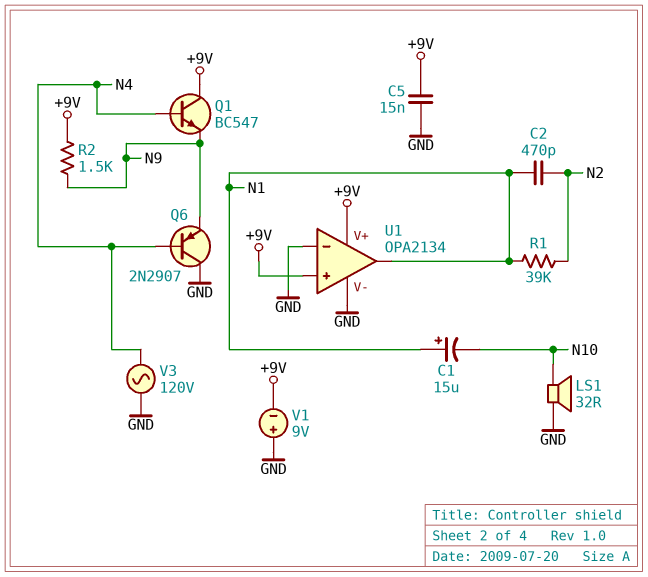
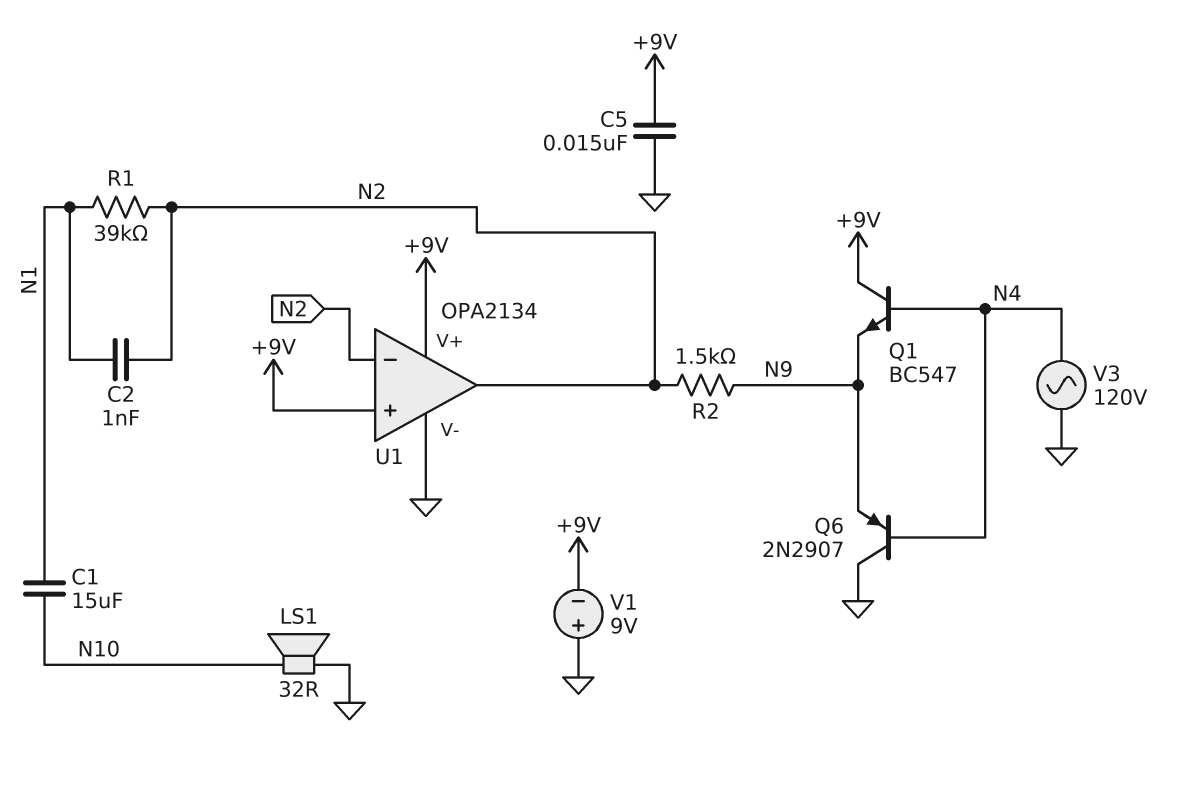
C1: 15uF (plus N1, minus N10) -> 15uF (N1, N10)
C2: 470pF (N1, N2) -> 1nF (N1, N2)
R2: 1.5k (+9V, N9) -> 1.5k (N2, N9)
U1 pin in-: GND -> N2
U1 pin out: N1 -> N2

